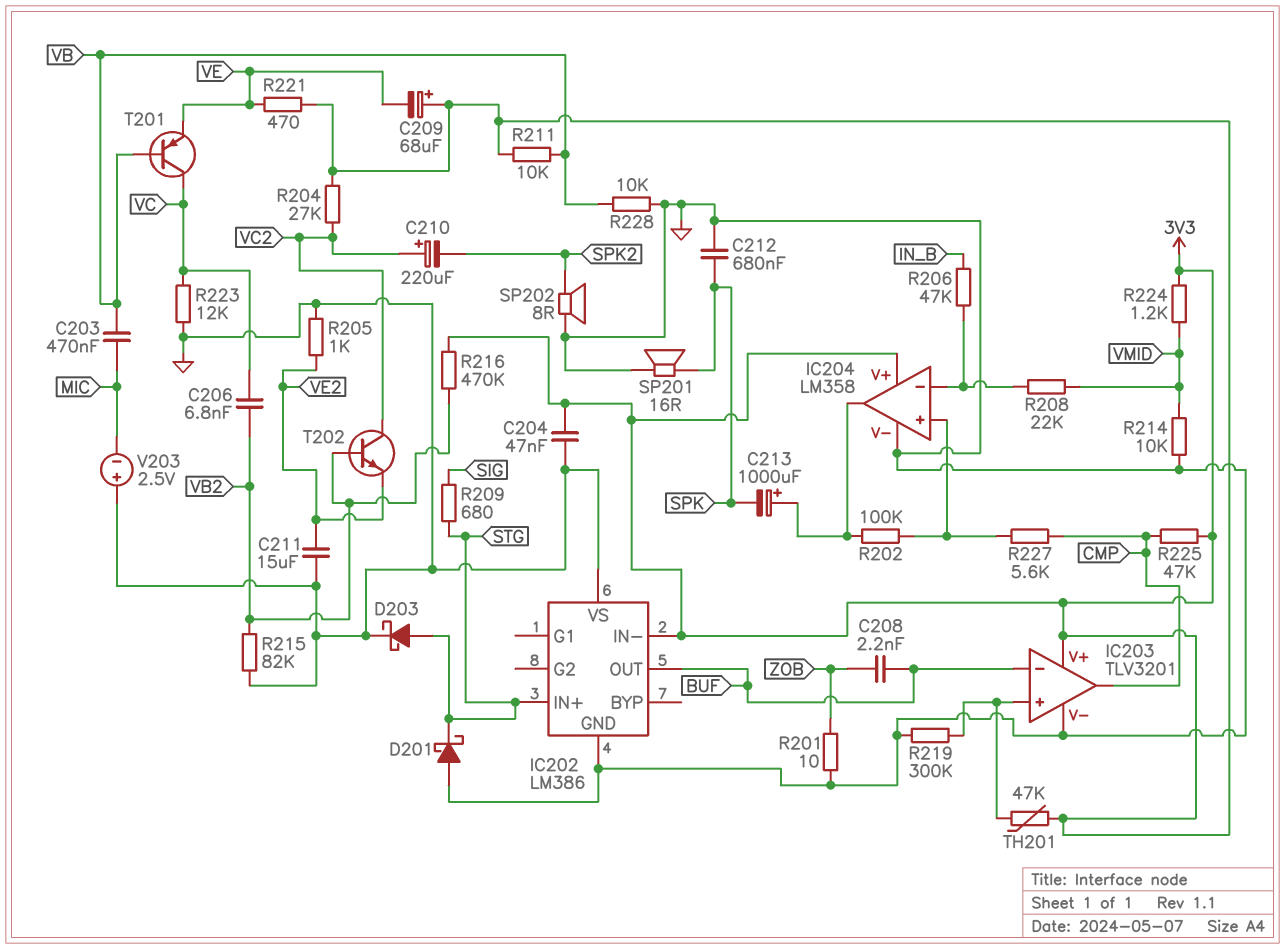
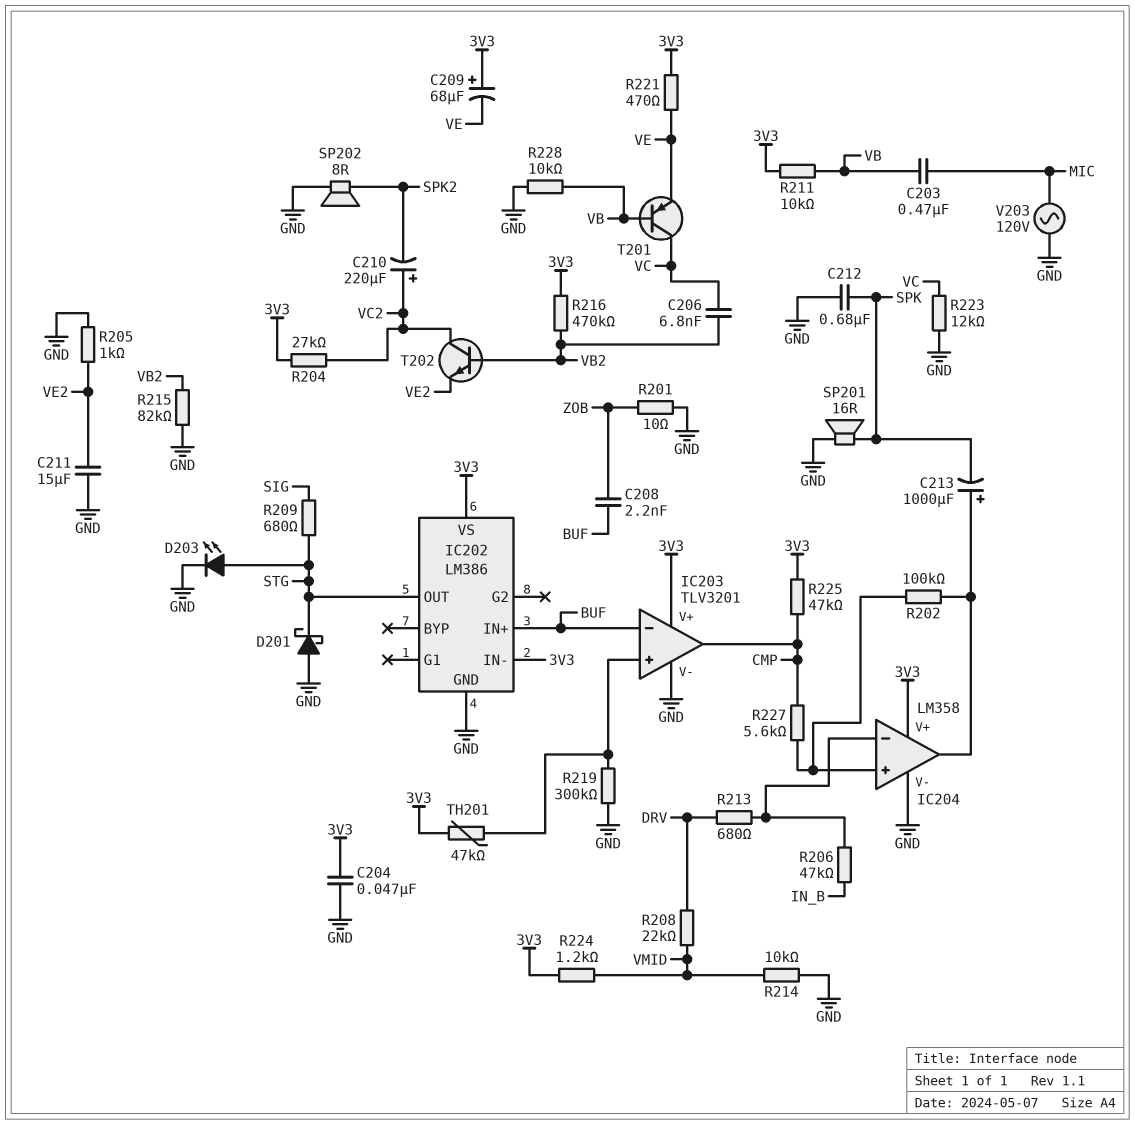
D203: schottky (A STG, K GND) -> LED (A STG, K GND)
IC202 pin IN+: STG -> BUF
IC202 pin OUT: BUF -> STG
IC202 pin VS: GND -> 3V3
R208: 22k (IC204/in-, VMID) -> 22k (DRV, VMID)
R213: none -> 680 (DRV, IC204/in-)
V203: 2.5V (plus GND, minus MIC) -> AC 120V (GND, MIC)

